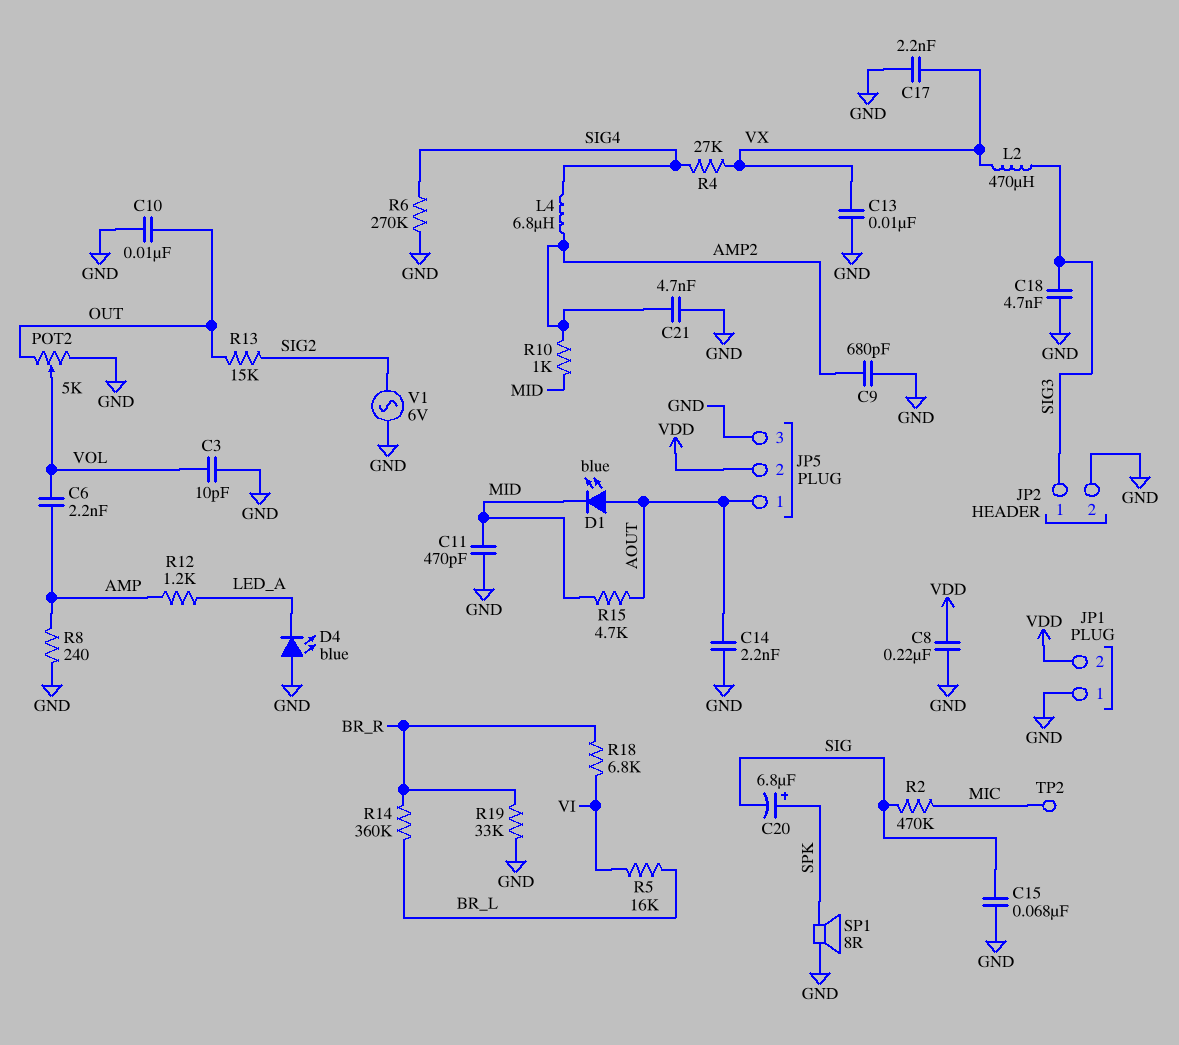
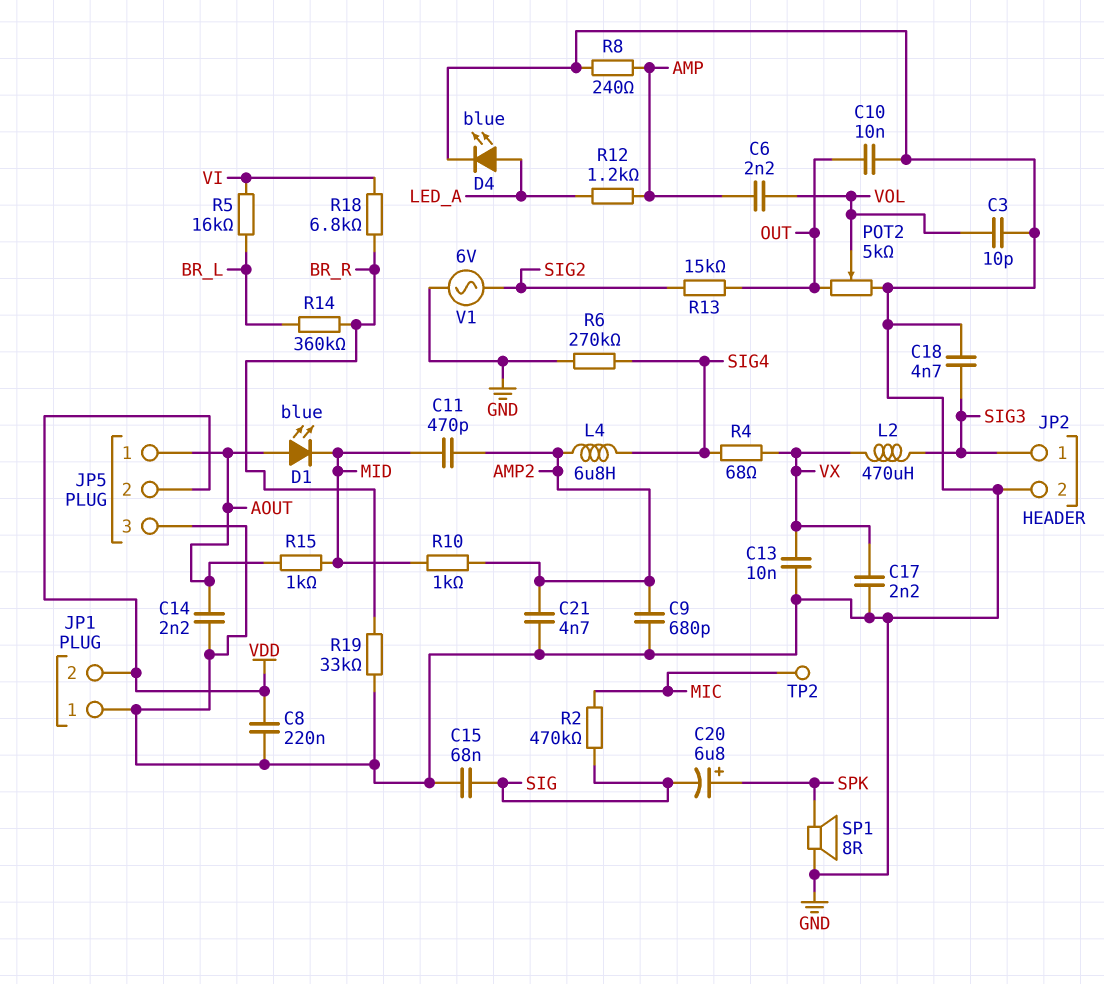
C11: 470pF (GND, MID) -> 470pF (AMP2, MID)
D4: LED blue (A GND, K LED_A) -> LED blue (A LED_A, K GND)
R4: 27k (SIG4, VX) -> 68 (SIG4, VX)
R15: 4.7k (AOUT, MID) -> 1k (AOUT, MID)

